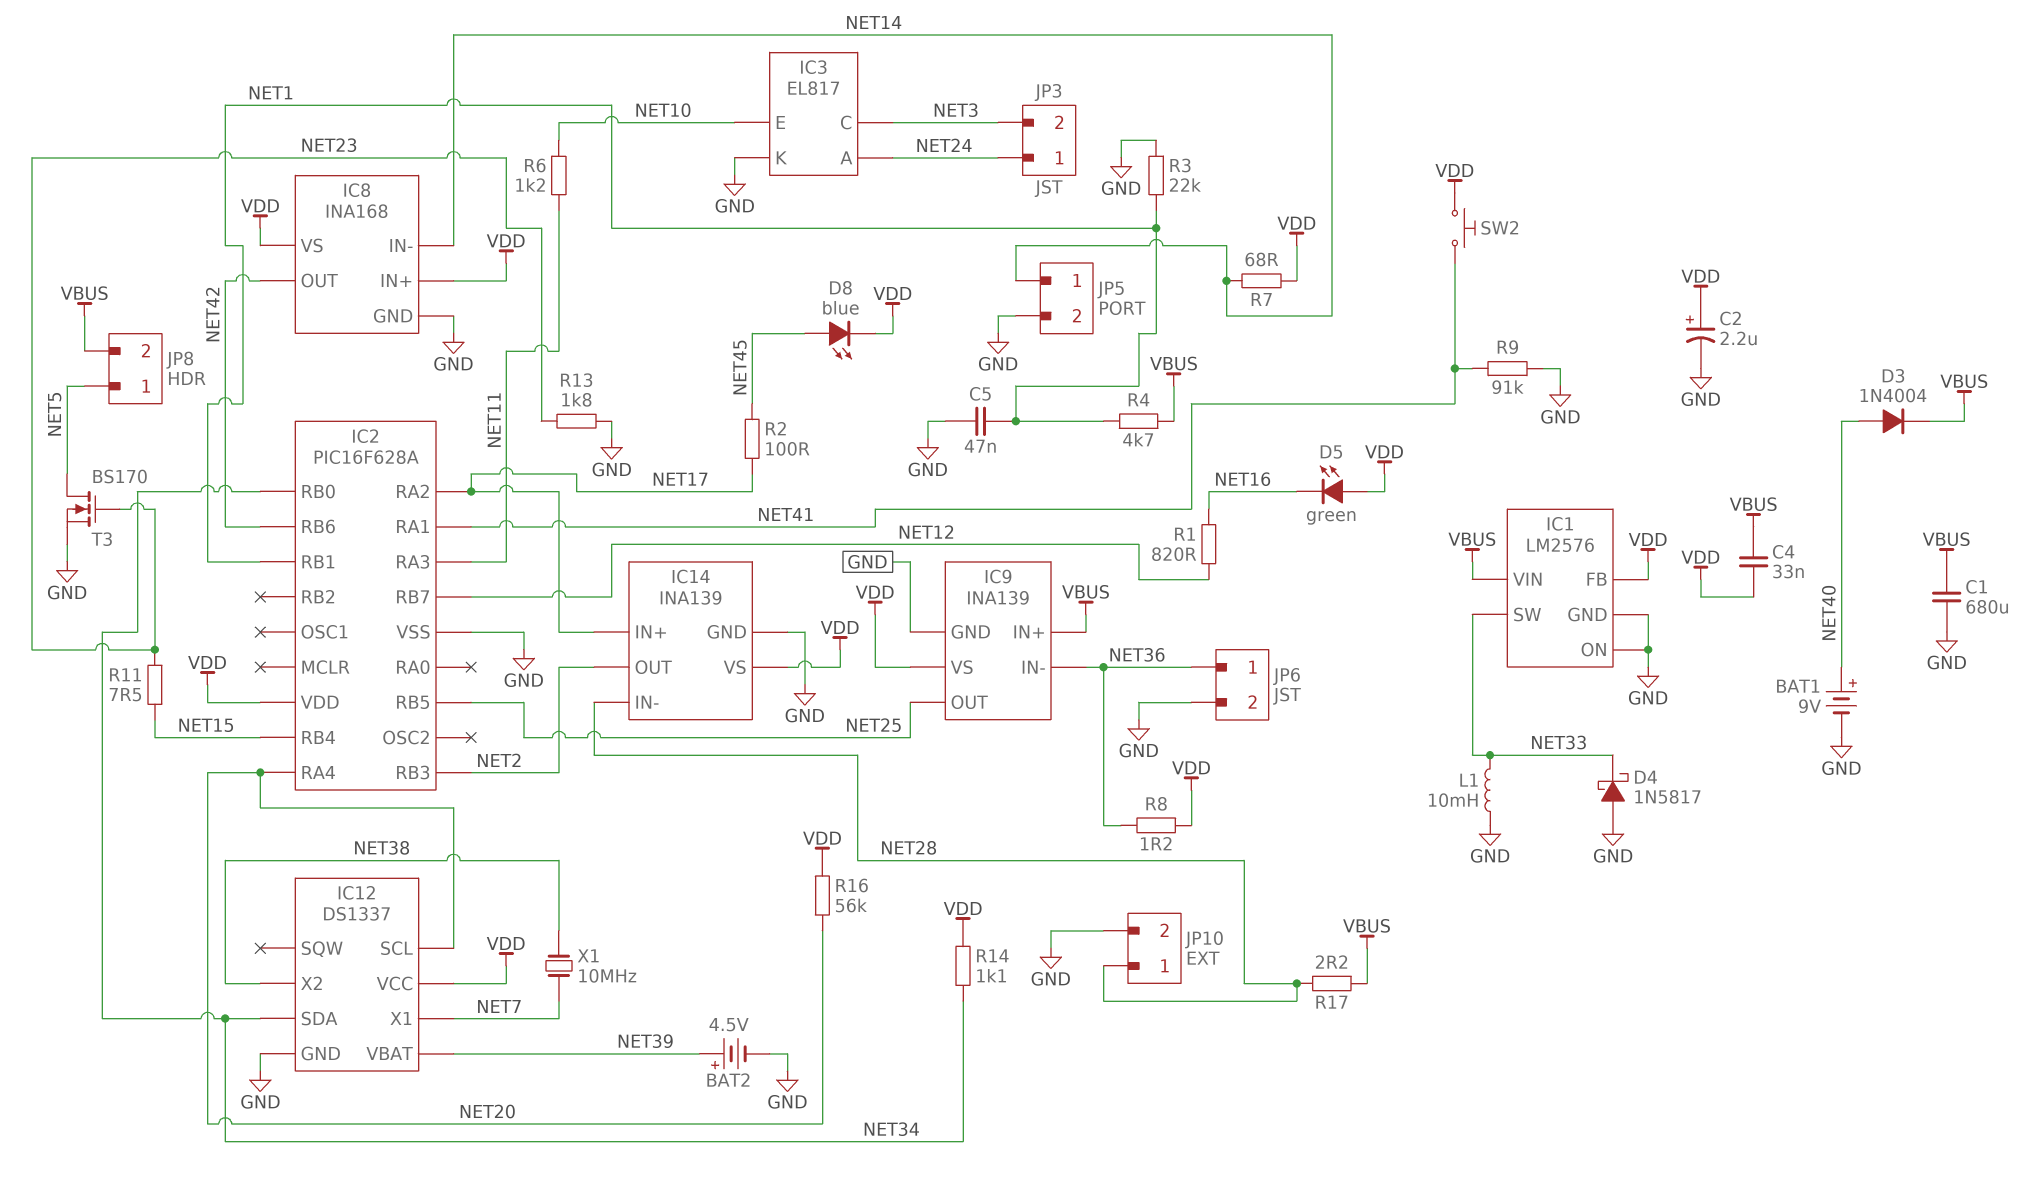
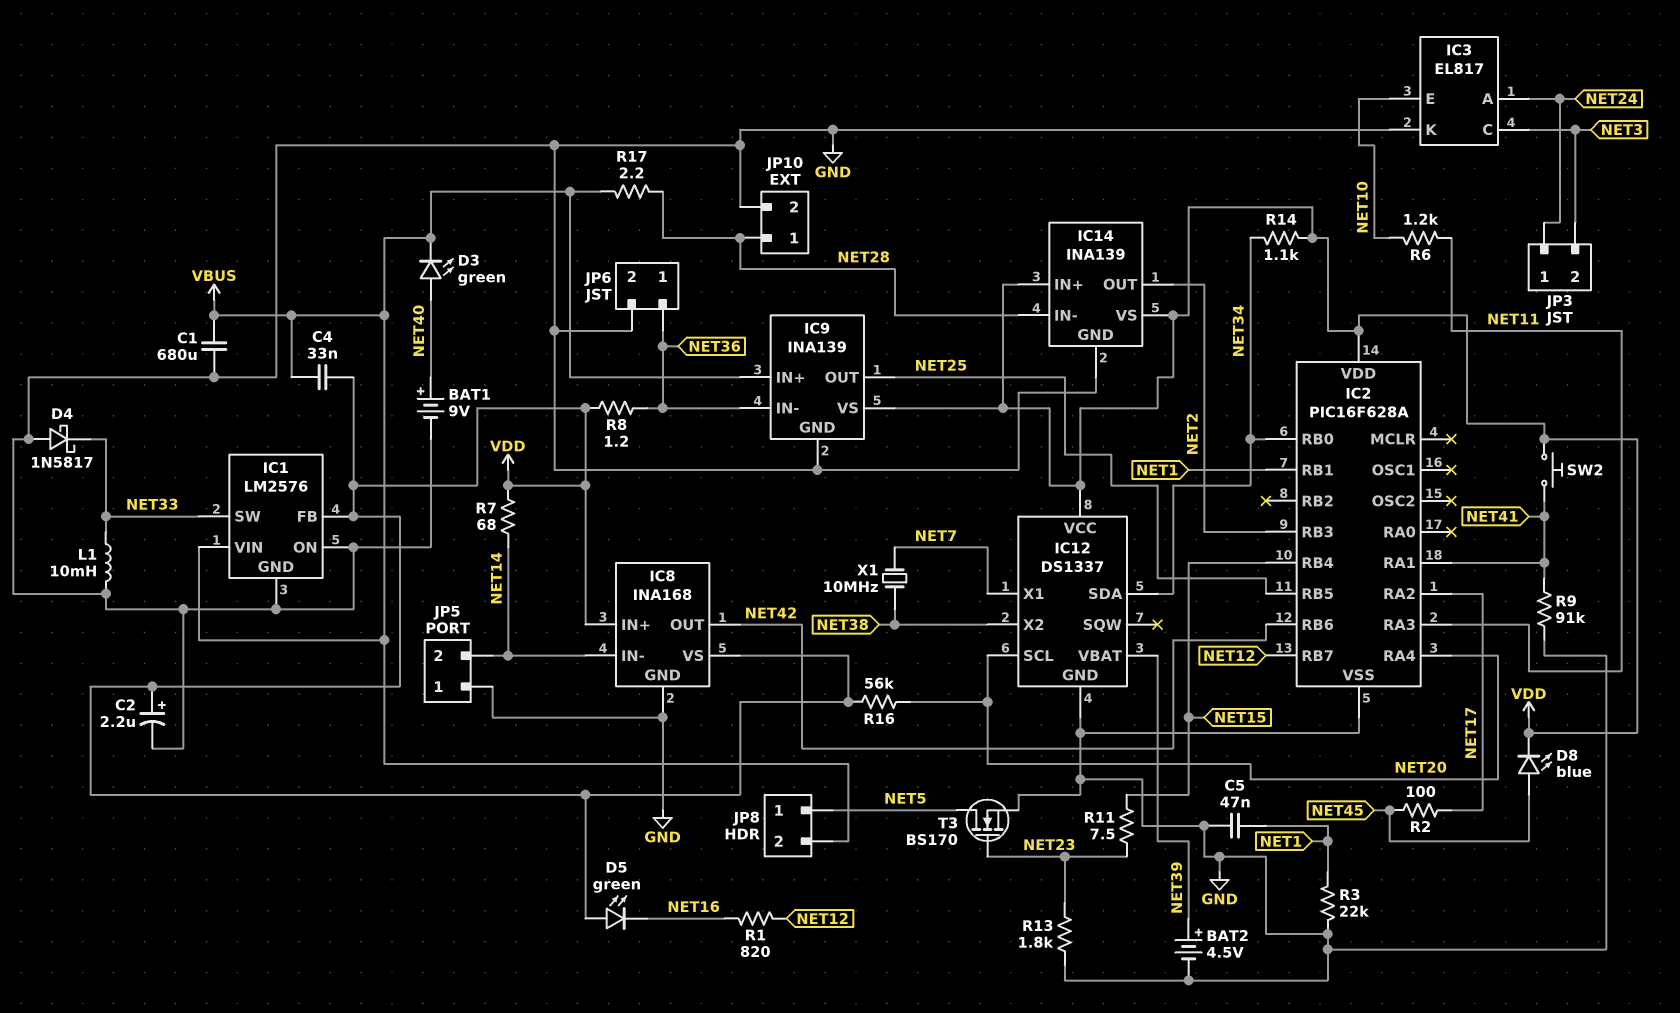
D3: diode 1N4004 (A NET40, K VBUS) -> LED green (A NET40, K VBUS)
IC14 pin IN+: NET17 -> VDD
JP5 pin 1: NET14 -> GND
JP5 pin 2: GND -> NET14
R4: 4.7k (NET1, VBUS) -> none

